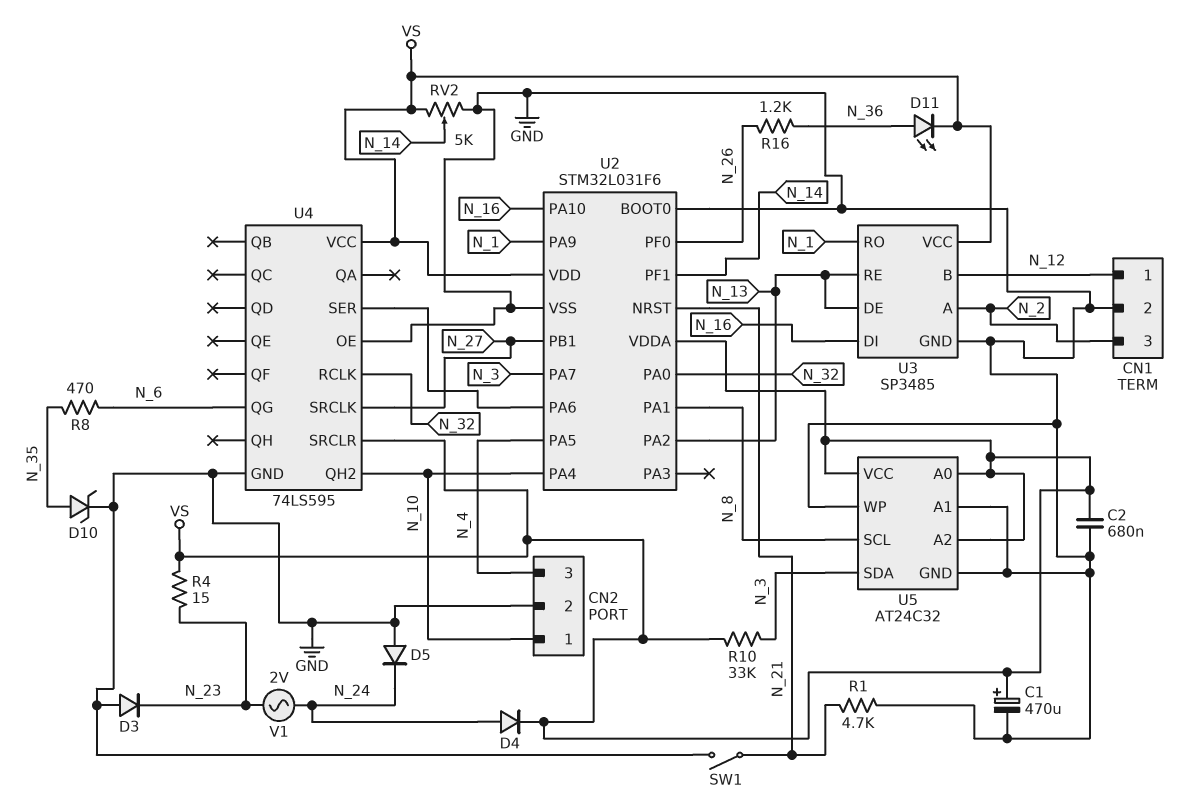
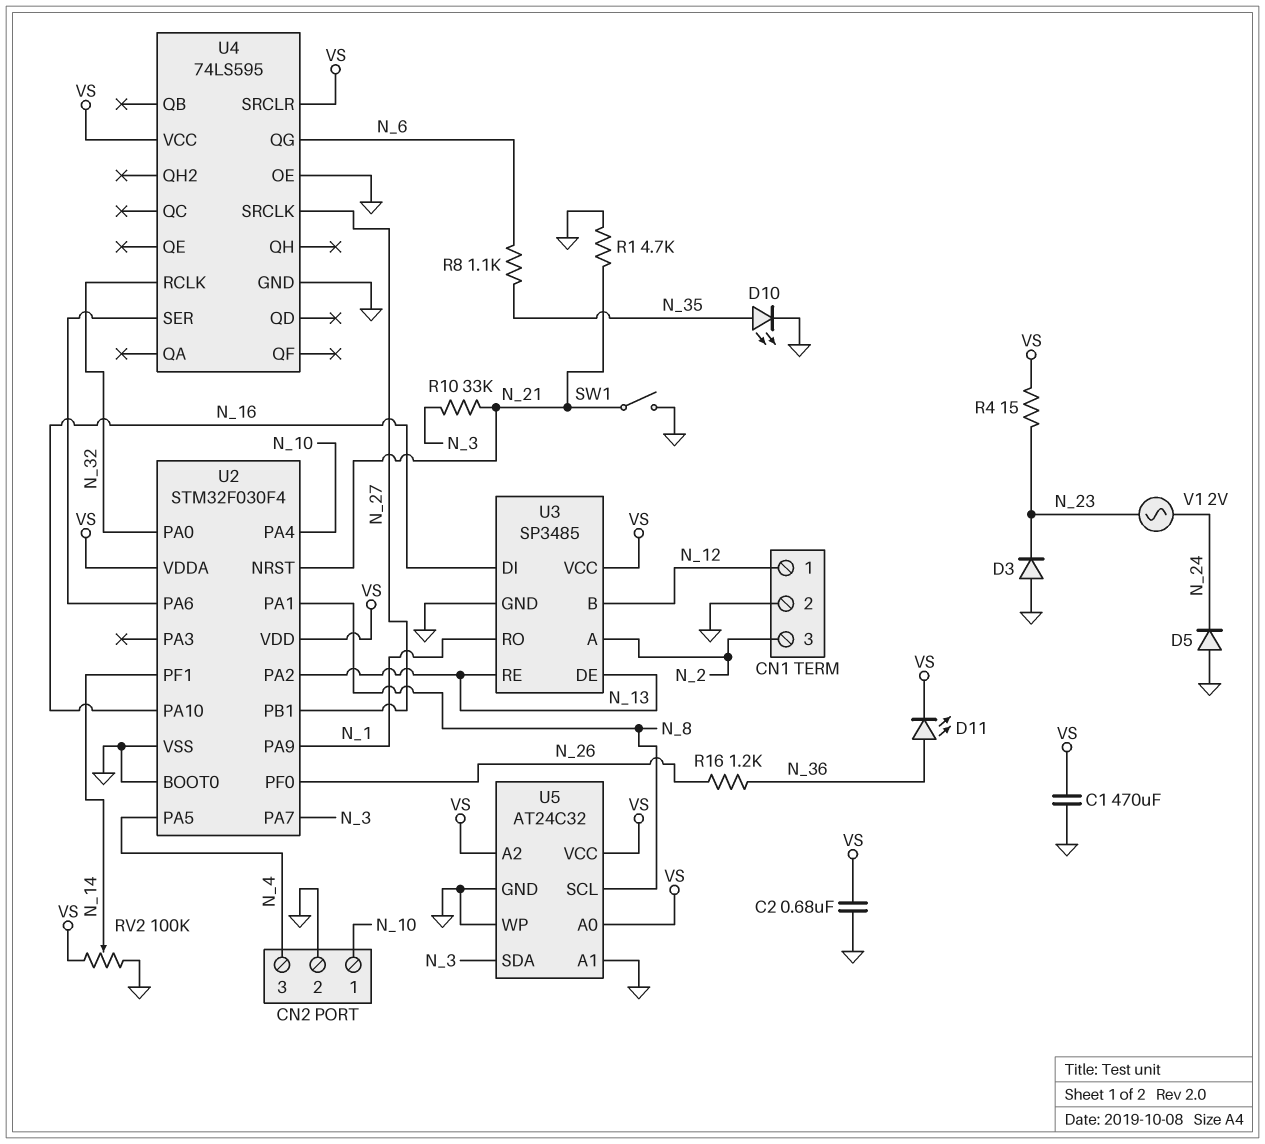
C1: 470uF (plus VS, minus GND) -> 470uF (GND, VS)
D4: diode (A N_24, K VS) -> none
D10: zener (A N_35, K GND) -> LED (A N_35, K GND)
R8: 470 (N_6, N_35) -> 1.1k (N_6, N_35)
R10: 33k (N_3, VS) -> 33k (N_3, N_21)
RV2: 5k (GND, VS, wiper N_14) -> 100k (GND, VS, wiper N_14)
U2: STM32L031F6 -> STM32F030F4
U4 pin QH2: N_10 -> none

